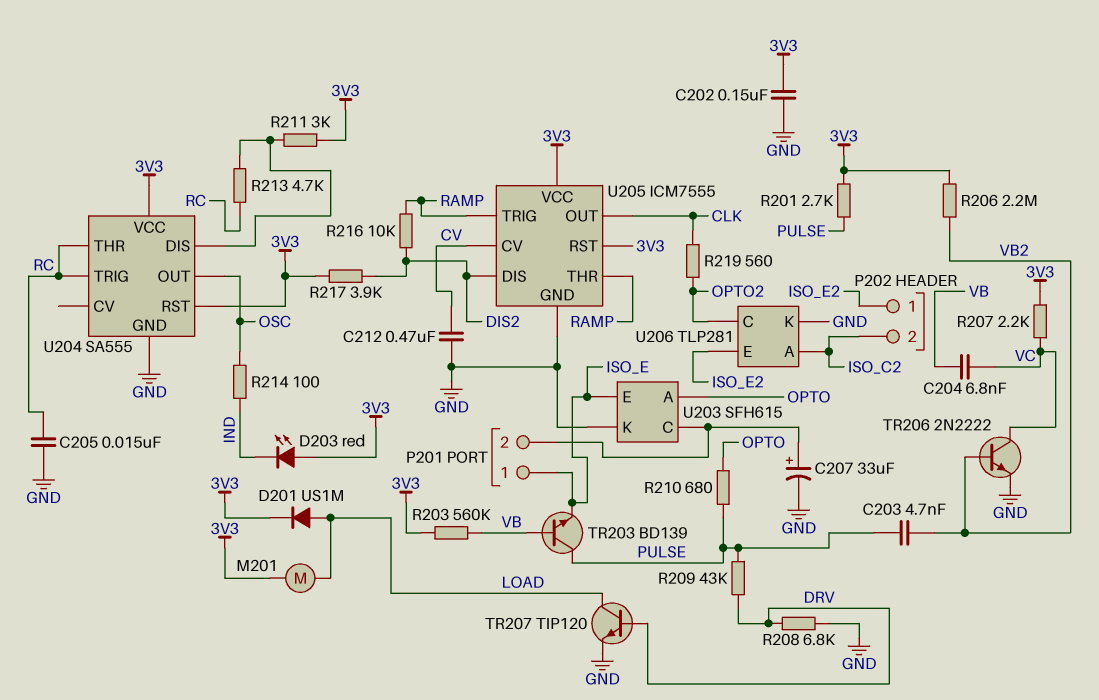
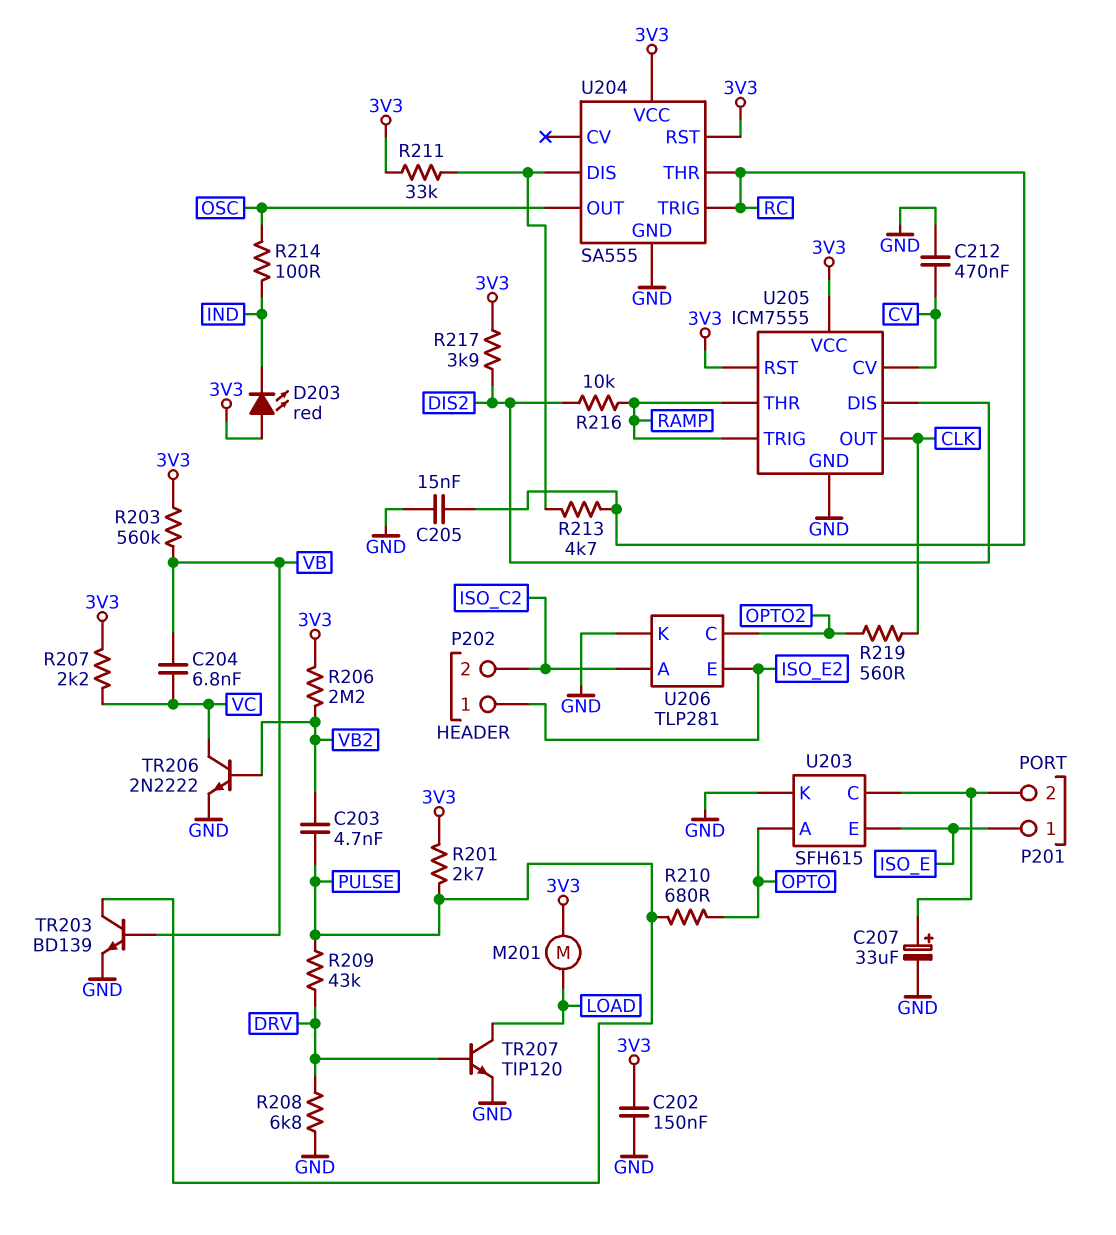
D201: diode US1M (A LOAD, K 3V3) -> none
R211: 3k (3V3, U204/DIS) -> 33k (3V3, U204/DIS)
TR203: NPN BD139 (B VB, C PULSE, E ISO_E) -> NPN BD139 (B VB, C PULSE, E GND)

